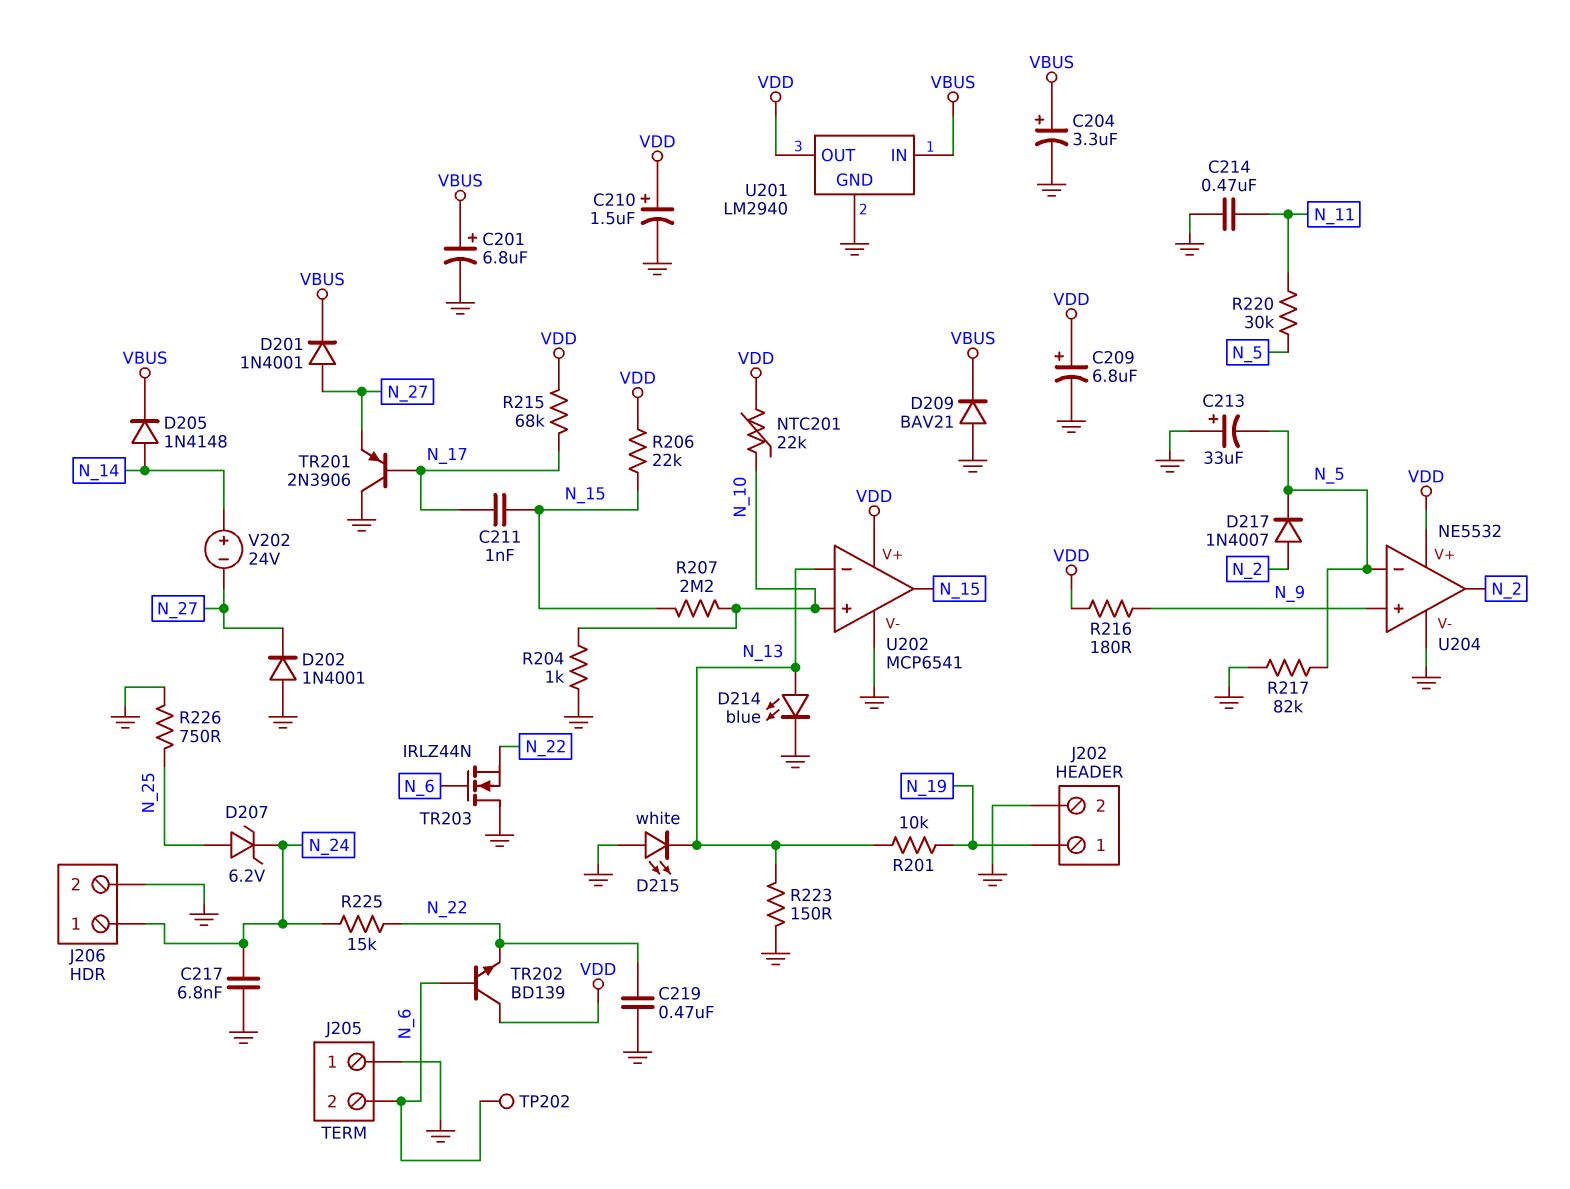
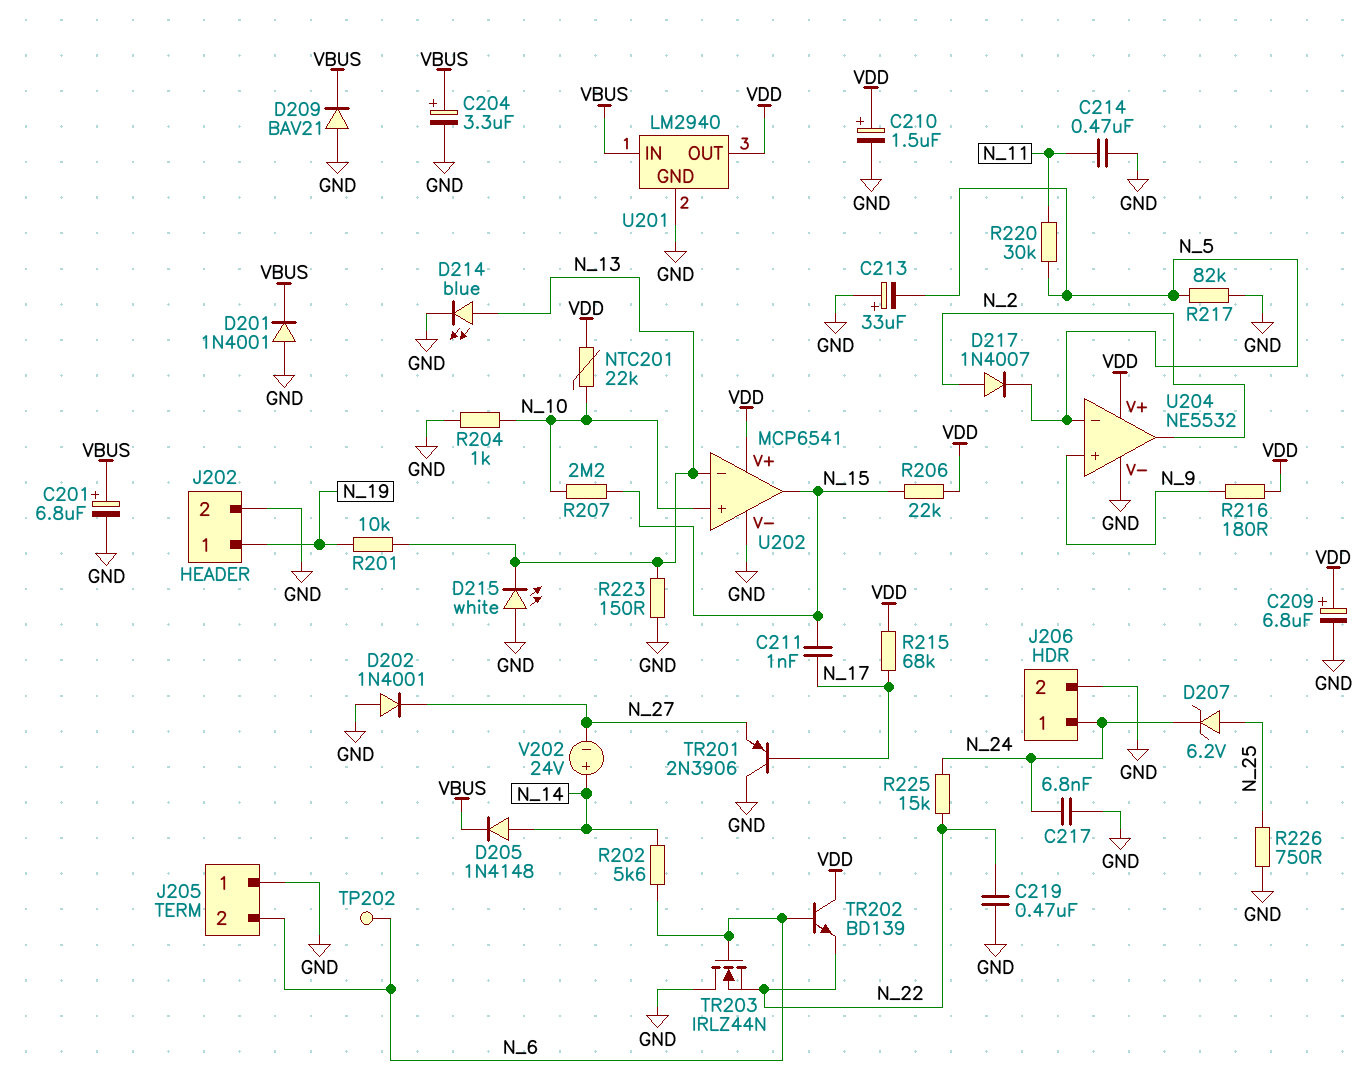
D201: diode 1N4001 (A N_27, K VBUS) -> diode 1N4001 (A GND, K VBUS)
R202: none -> 5.6k (N_6, N_14)

